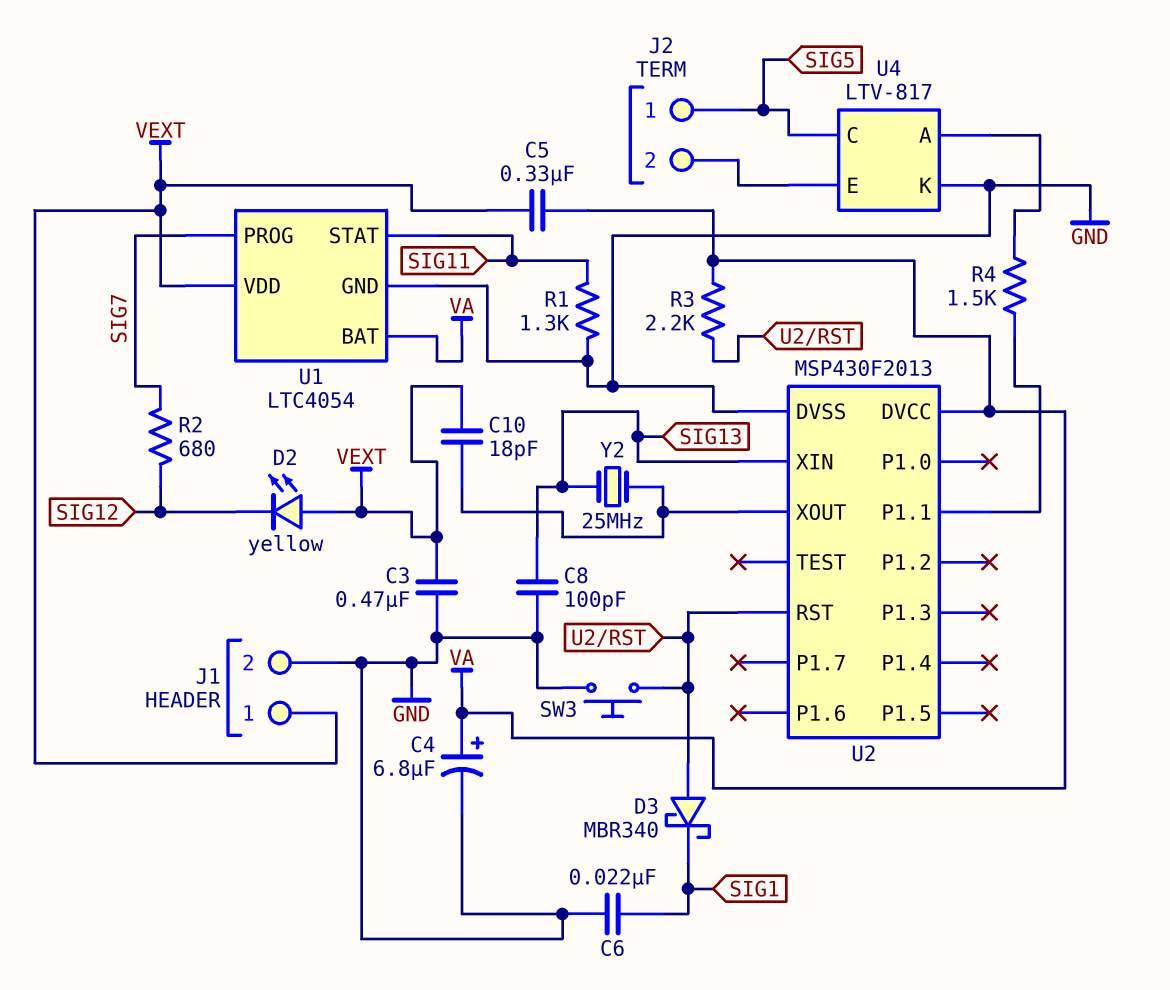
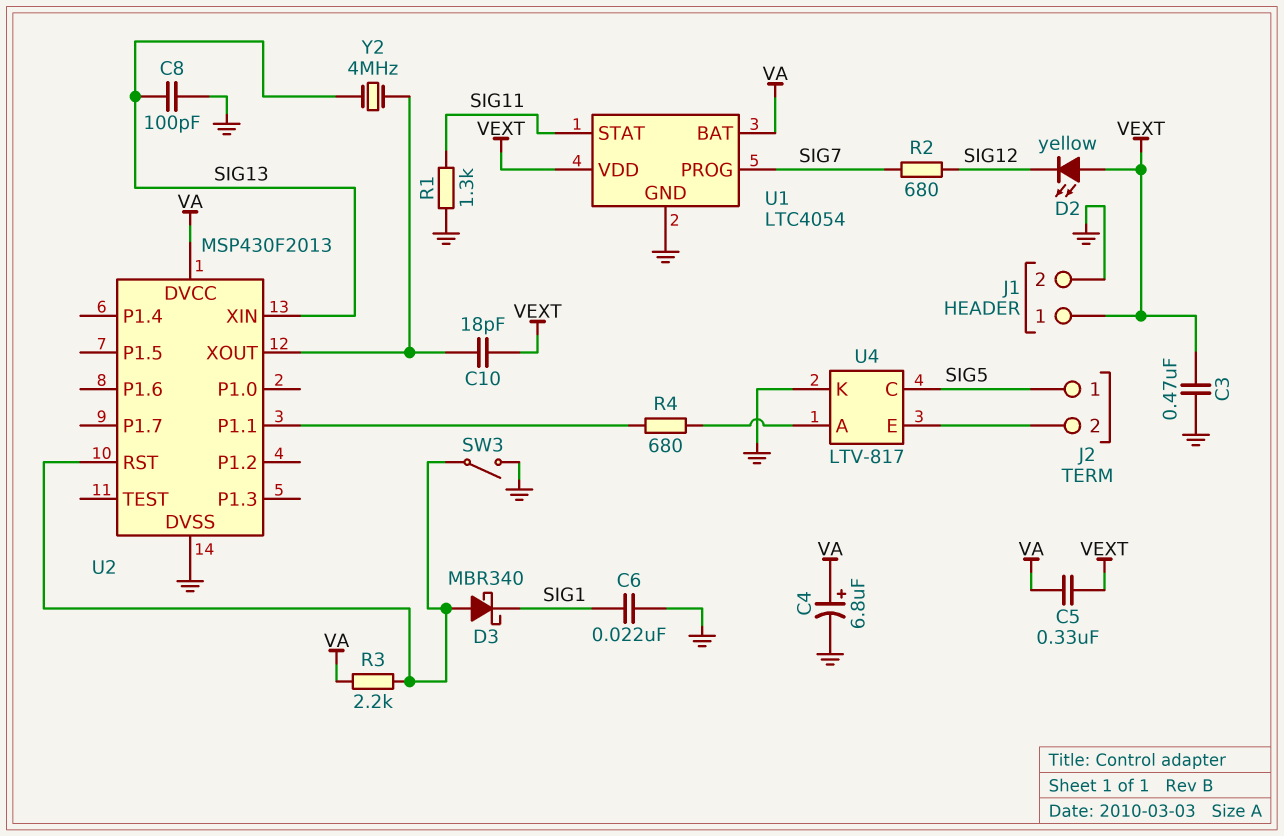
R4: 1.5k (U2/P1.1, U4/A) -> 680 (U2/P1.1, U4/A)
SW3: button (GND, U2/RST) -> switch (GND, U2/RST)
Y2: 25MHz (SIG13, U2/XOUT) -> 4MHz (SIG13, U2/XOUT)

